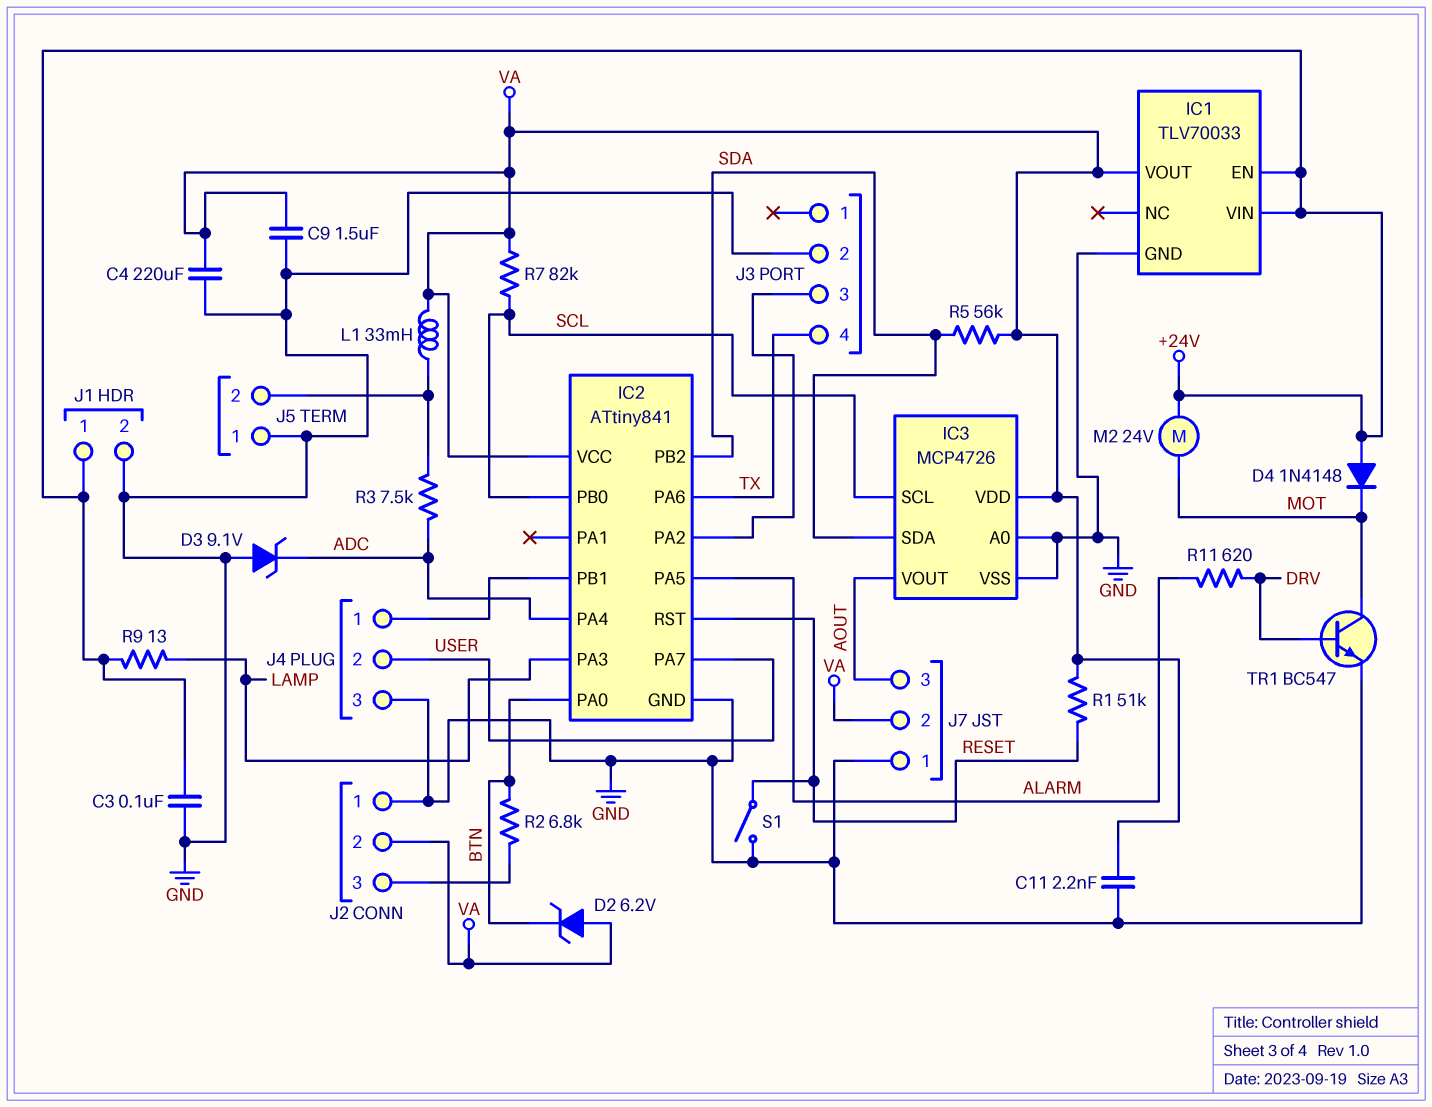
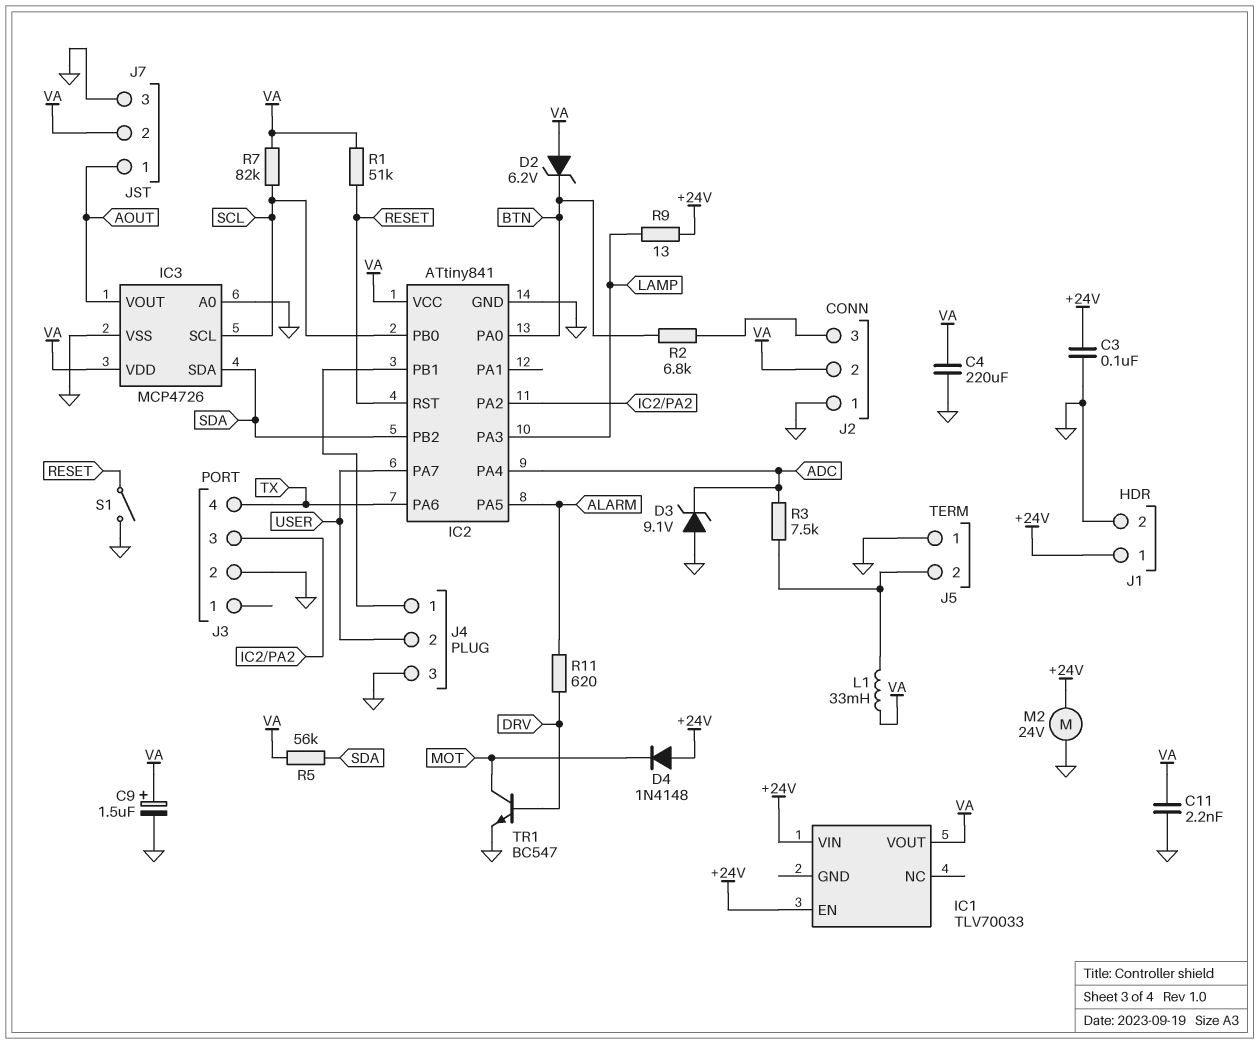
C9: 1.5uF (GND, VA) -> 1.5uF (plus VA, minus GND)
IC1 pin GND: GND -> none
J7 pin 1: GND -> AOUT
J7 pin 3: AOUT -> GND
M2: motor 24V (+24V, MOT) -> motor 24V (+24V, GND)

